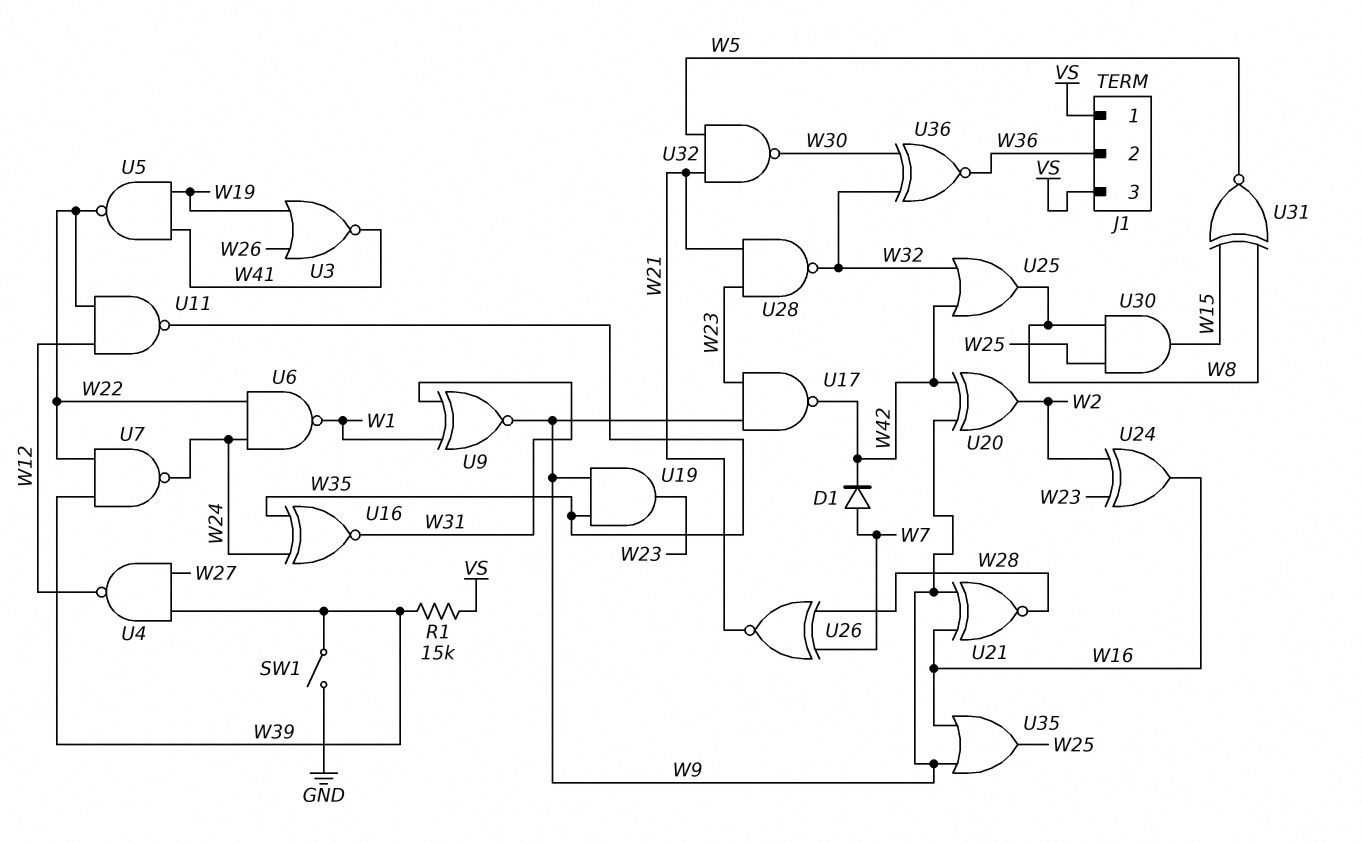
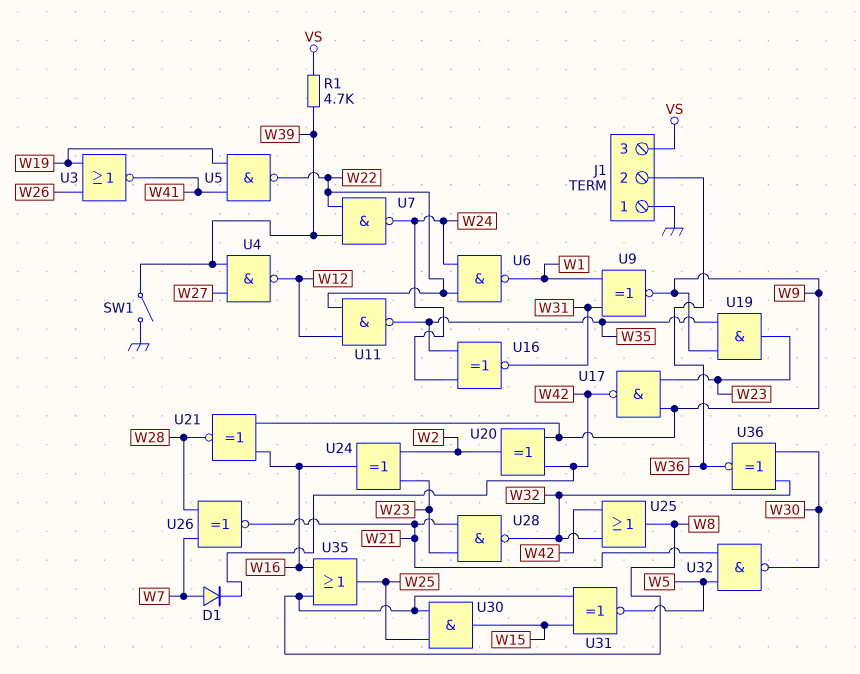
J1 pin 1: VS -> GND
R1: 15k (VS, W39) -> 4.7k (VS, W39)
U35: OR (in W9, in W16, out W25) -> OR (in W8, in W16, out W25)

